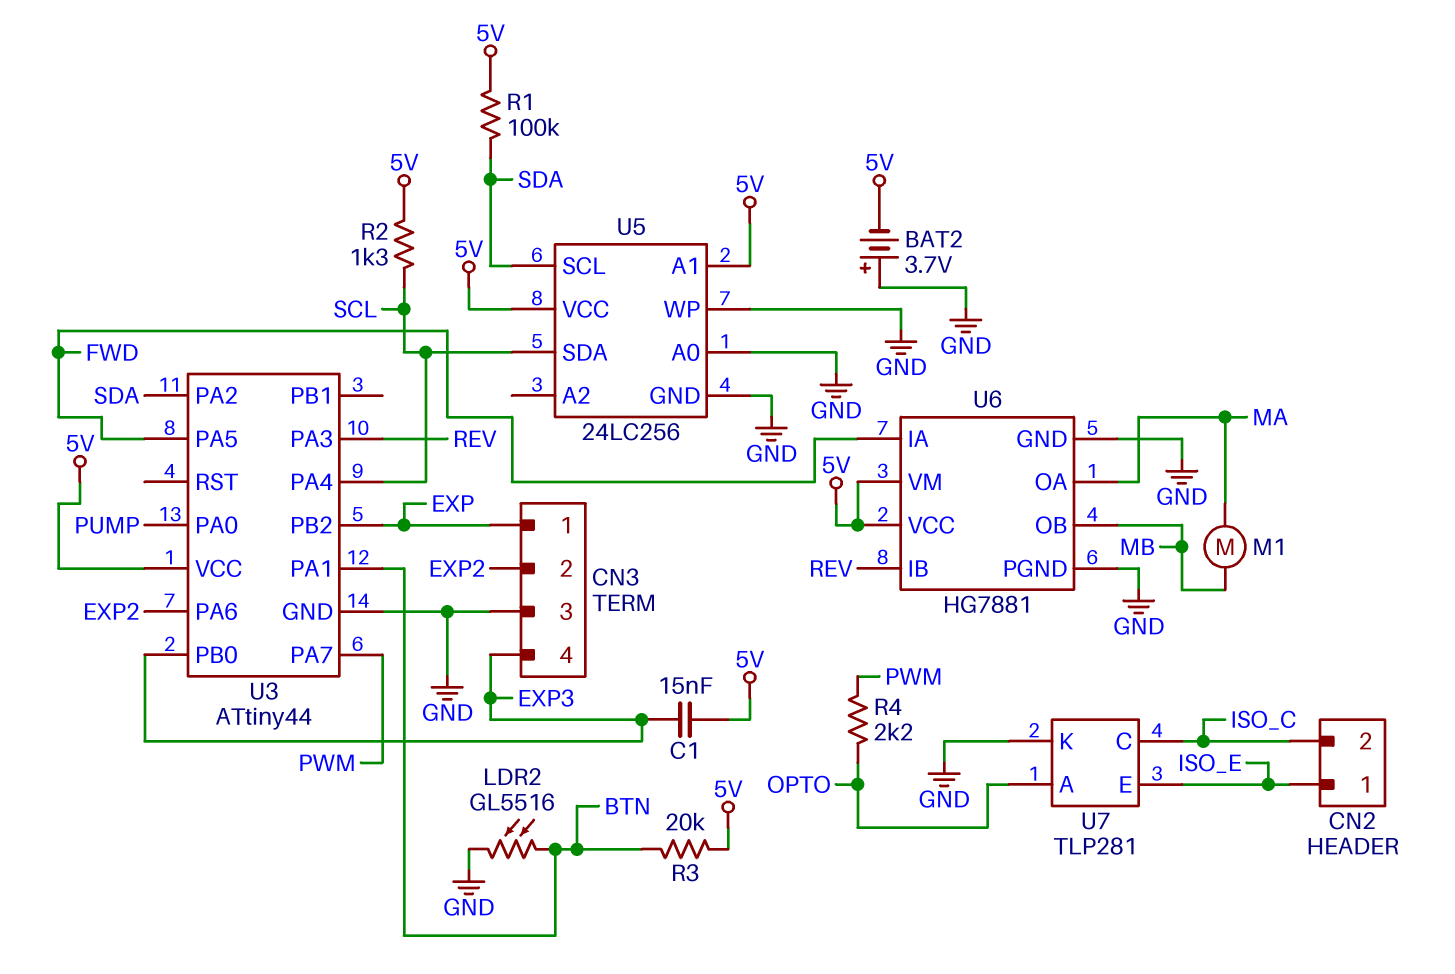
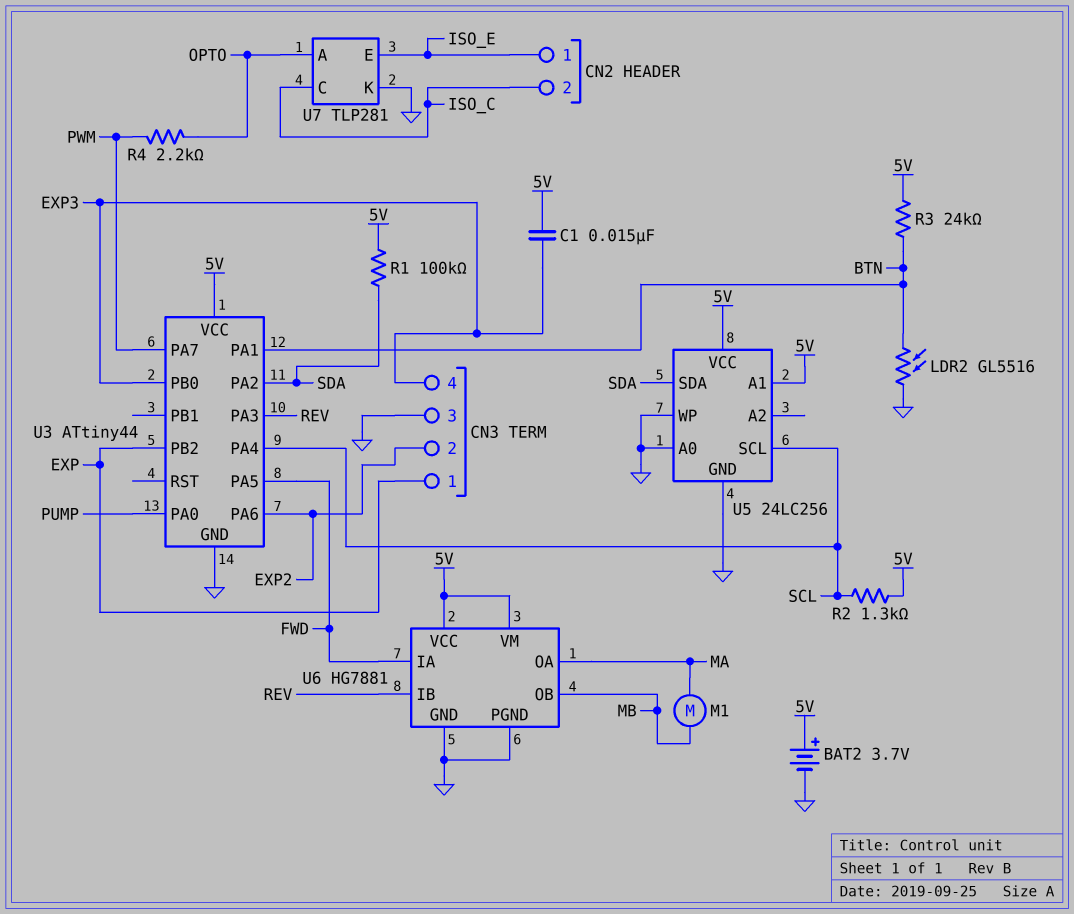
BAT2: 3.7V (plus GND, minus 5V) -> 3.7V (plus 5V, minus GND)
R3: 20k (5V, BTN) -> 24k (5V, BTN)
U5 pin SCL: SDA -> SCL
U5 pin SDA: SCL -> SDA

